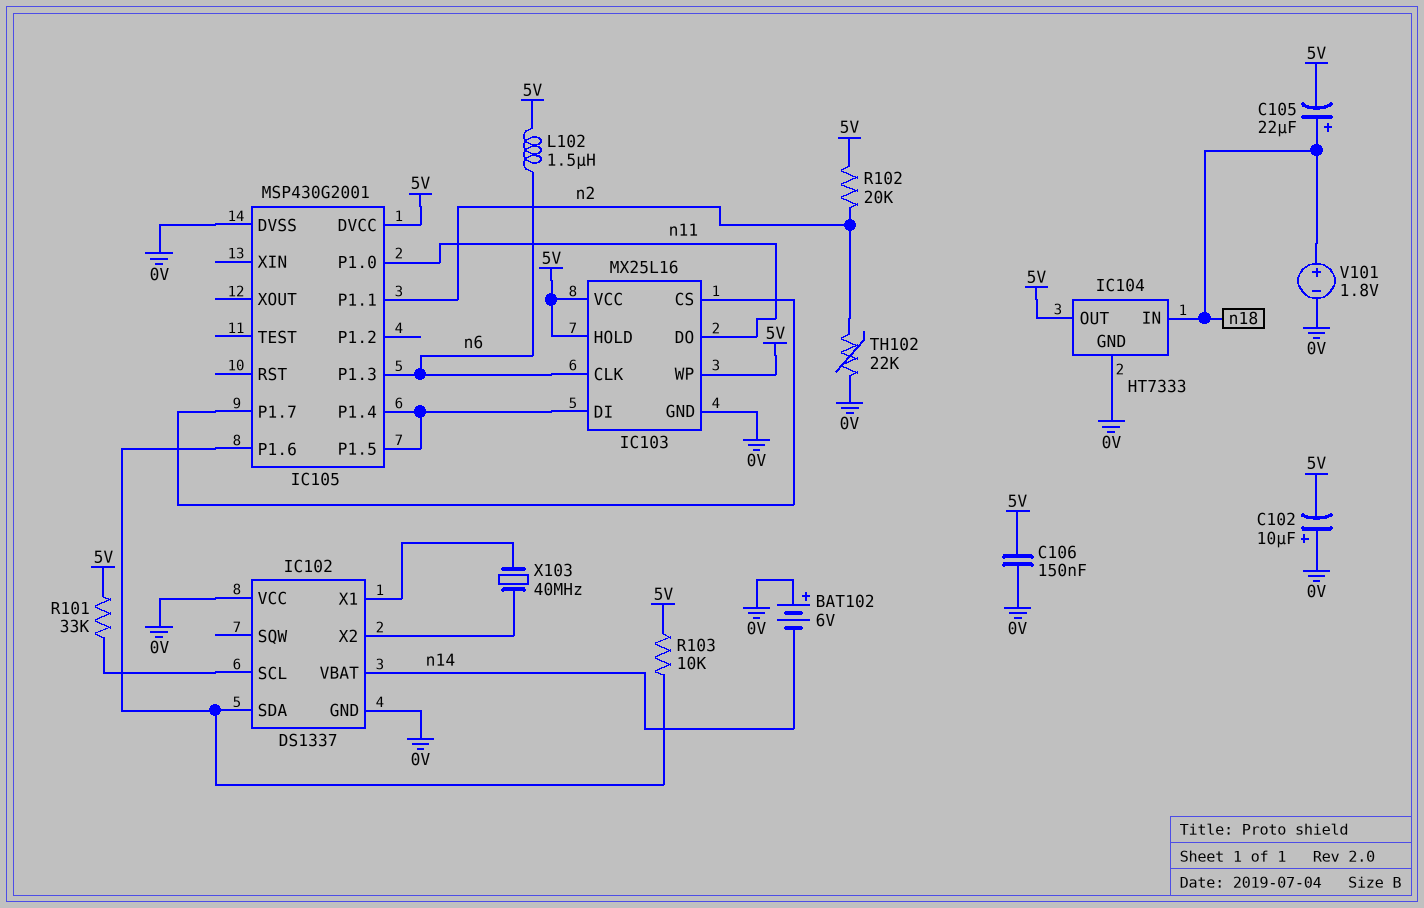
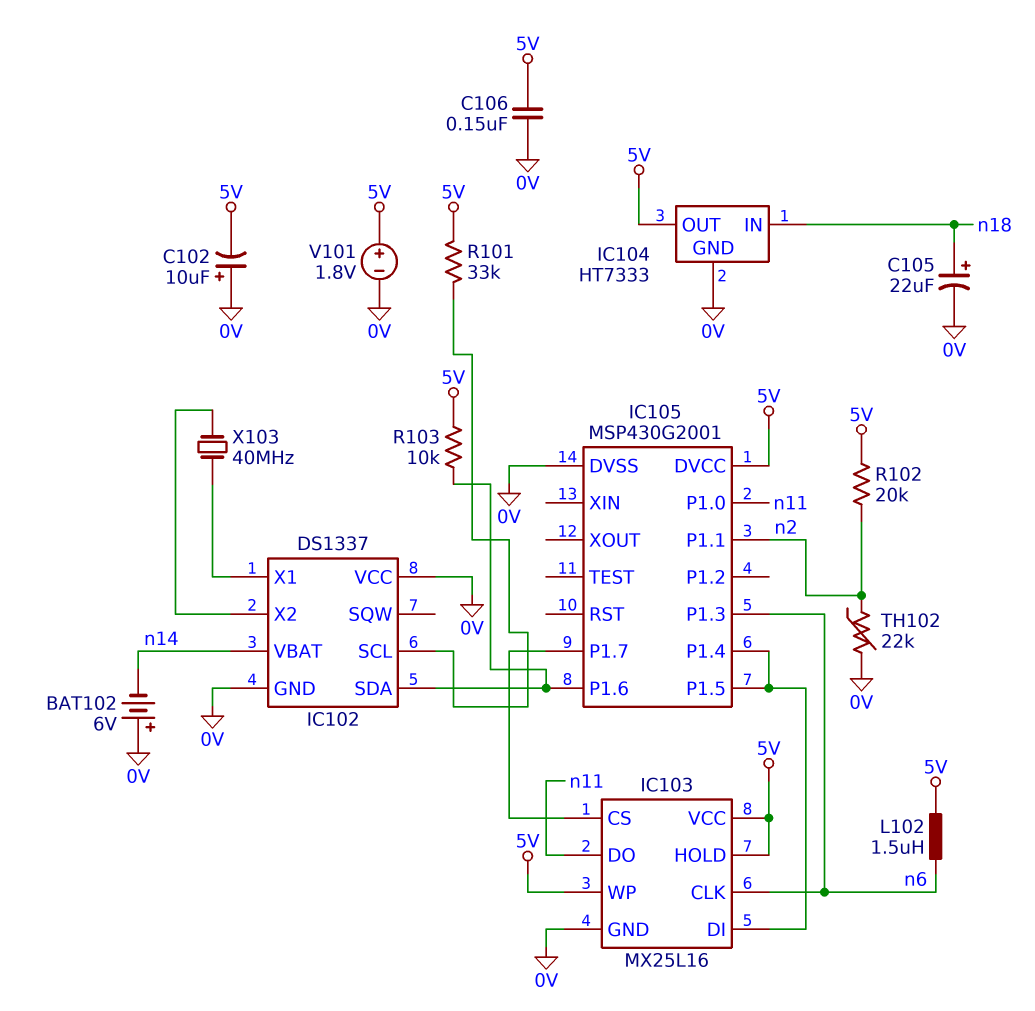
C105: 22uF (plus n18, minus 5V) -> 22uF (plus n18, minus 0V)
V101: 1.8V (plus n18, minus 0V) -> 1.8V (plus 5V, minus 0V)

